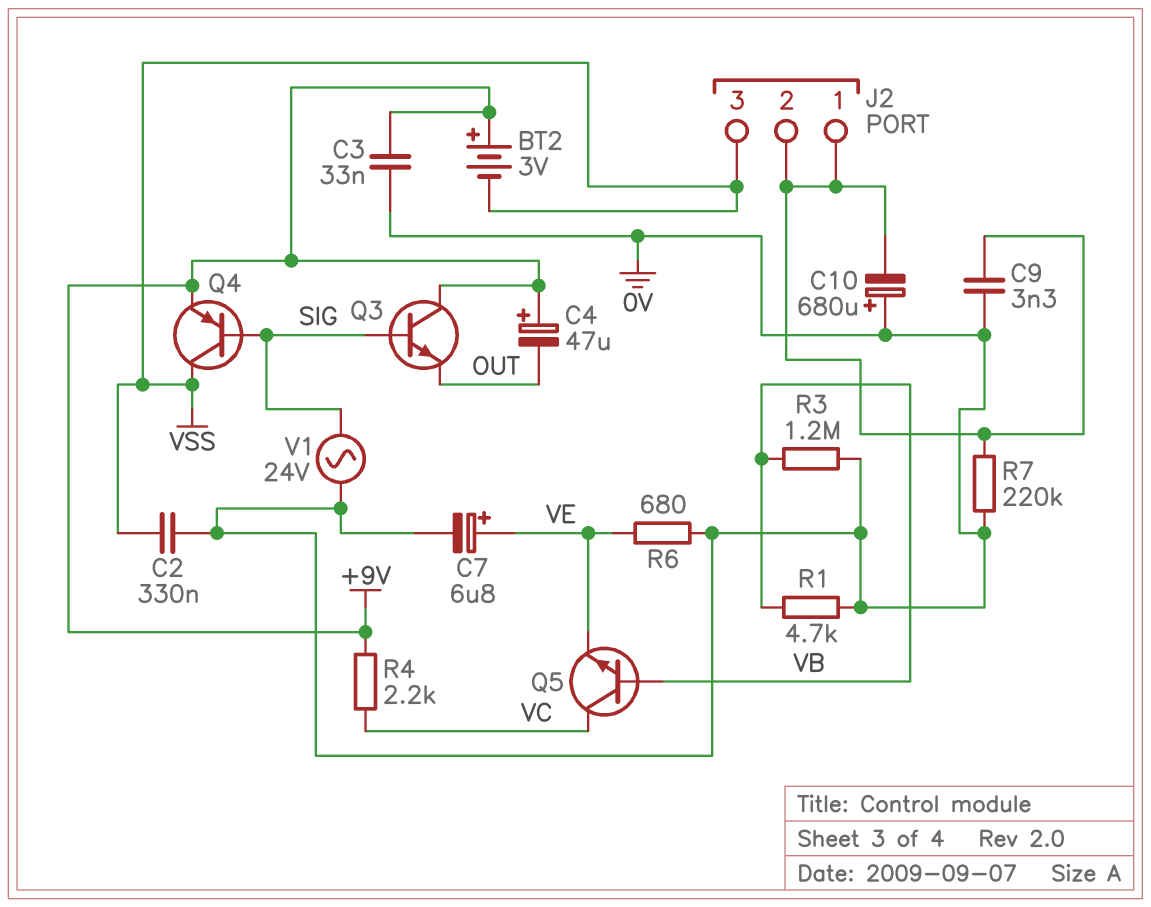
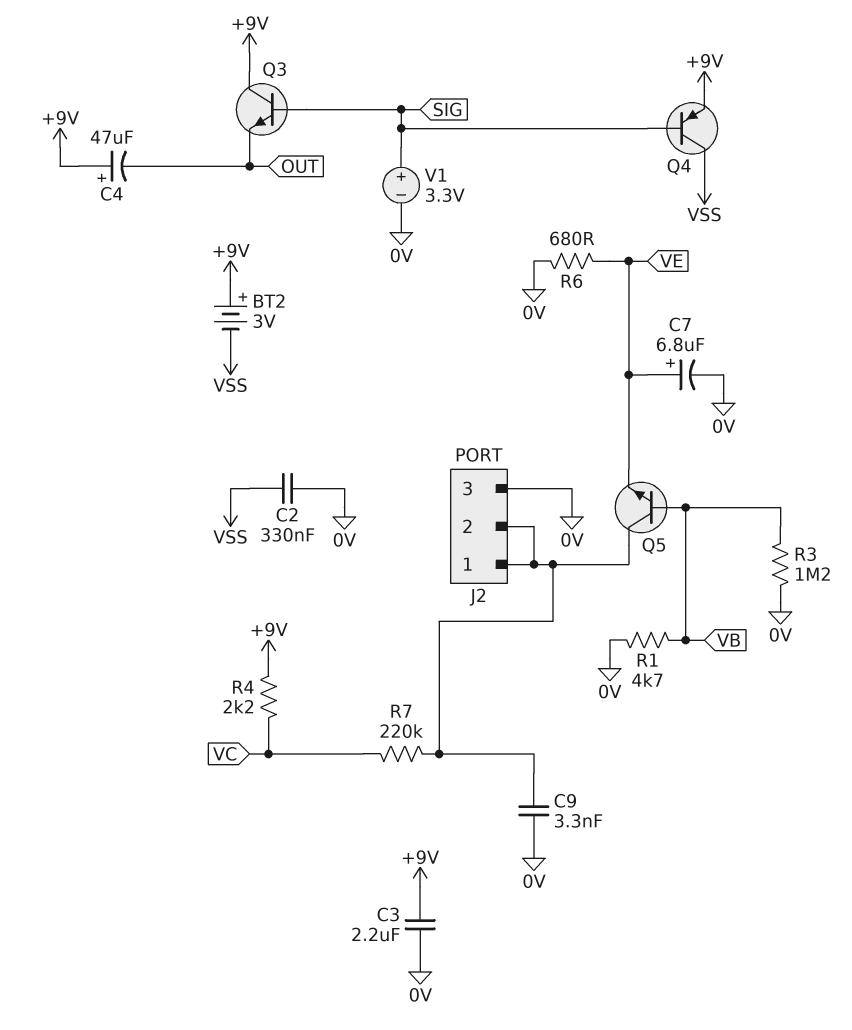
C3: 33nF (+9V, 0V) -> 2.2uF (+9V, 0V)
C10: 680uF (plus 0V, minus J2/1) -> none
J2 pin 3: VSS -> 0V
Q5: NPN (B VB, C VC, E VE) -> NPN (B VB, C J2/1, E VE)
R7: 220k (0V, J2/1) -> 220k (J2/1, VC)
V1: AC 24V (0V, SIG) -> 3.3V (plus SIG, minus 0V)

